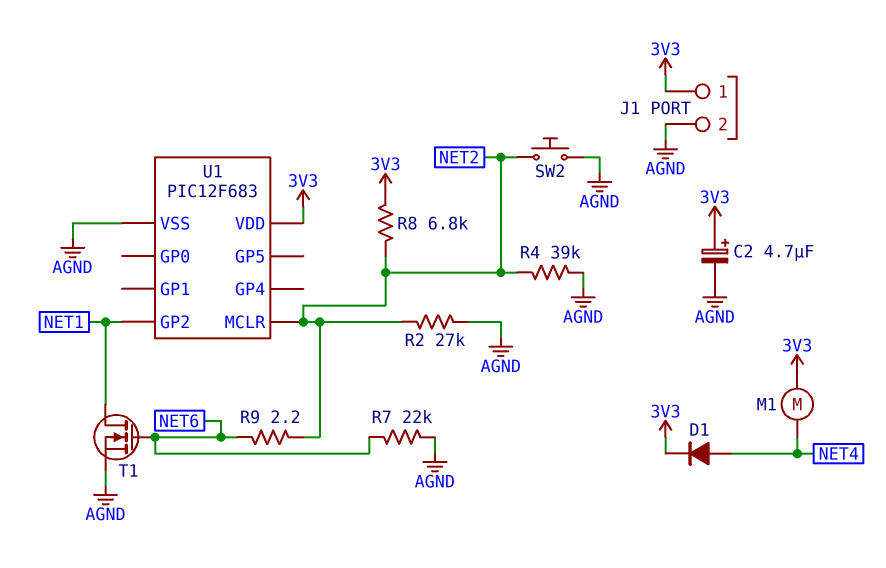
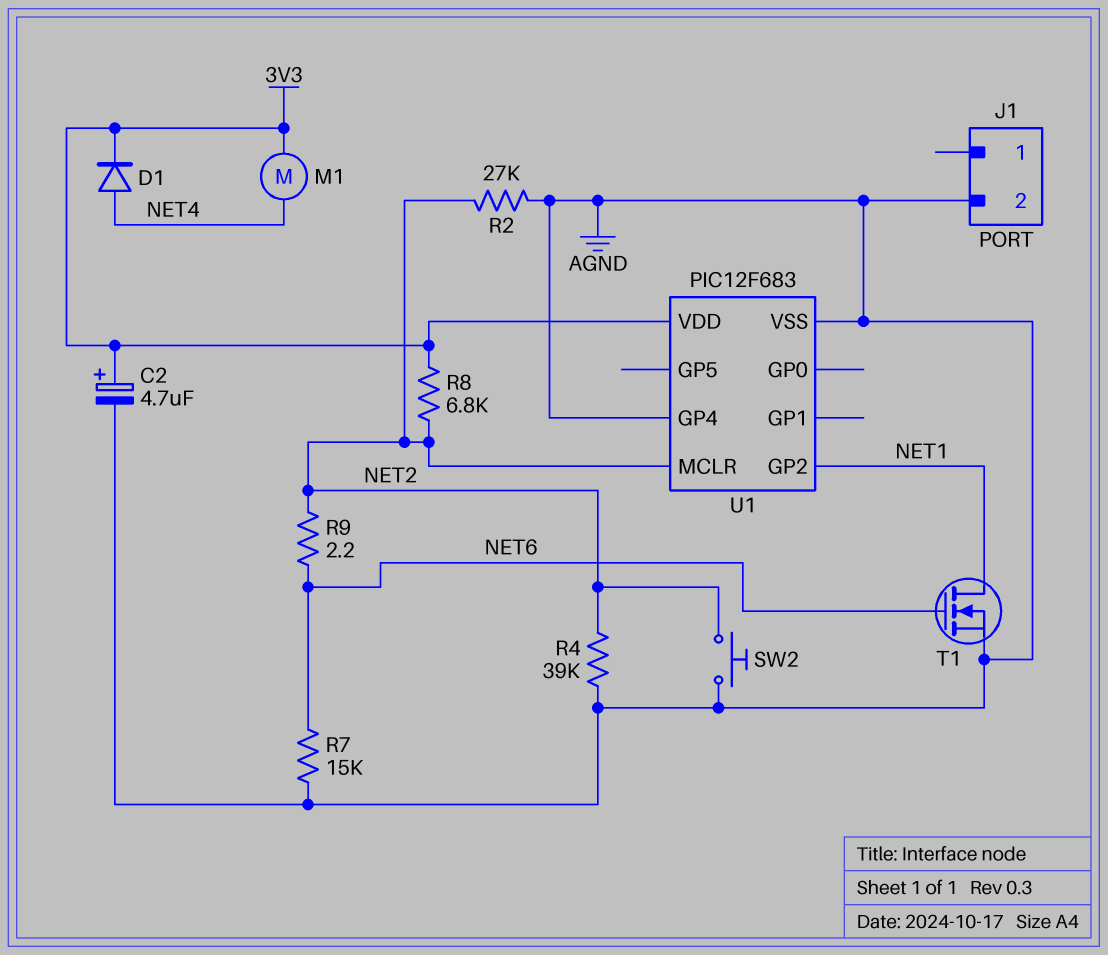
J1 pin 1: 3V3 -> none
R7: 22k (AGND, NET6) -> 15k (AGND, NET6)
U1 pin GP4: none -> AGND

